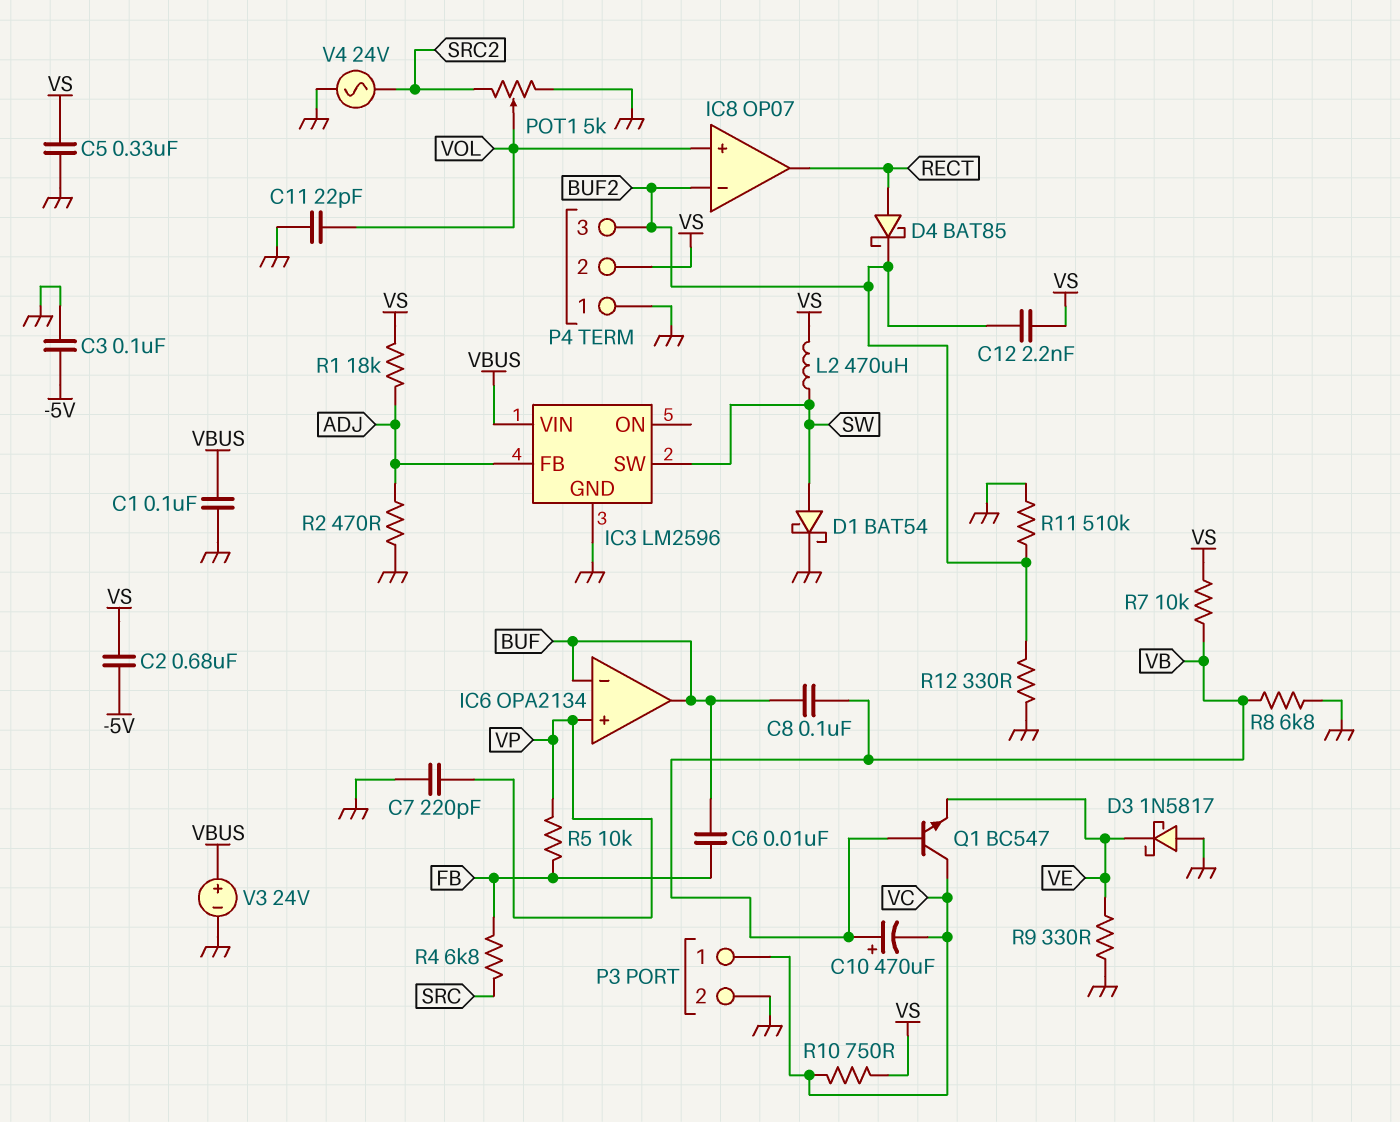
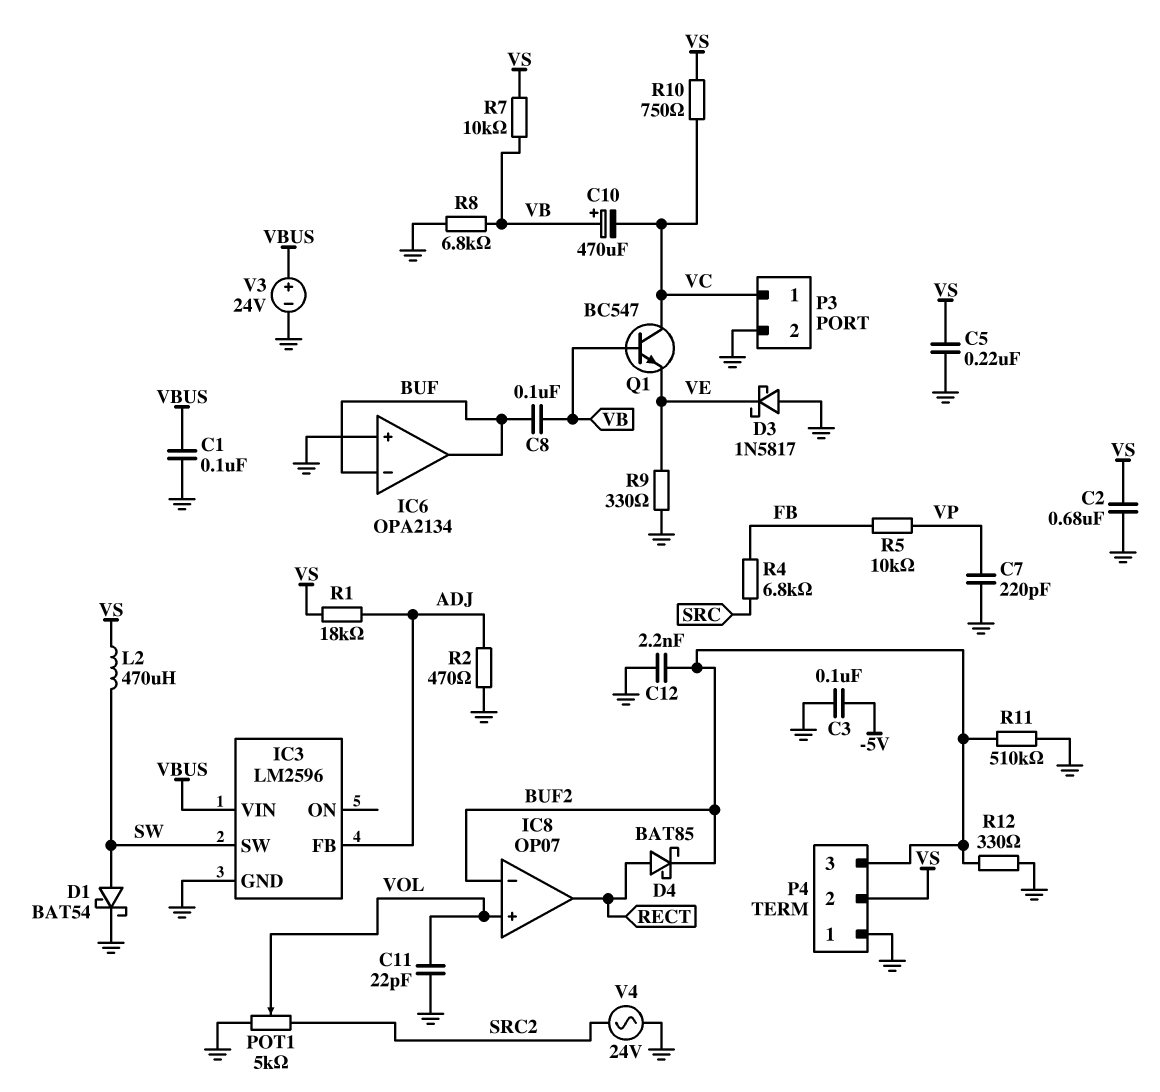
C2: 680nF (-5V, VS) -> 680nF (GND, VS)
C5: 330nF (GND, VS) -> 220nF (GND, VS)
C6: 10nF (BUF, FB) -> none
C12: 2.2nF (BUF2, VS) -> 2.2nF (BUF2, GND)
IC6 pin in+: VP -> GND

